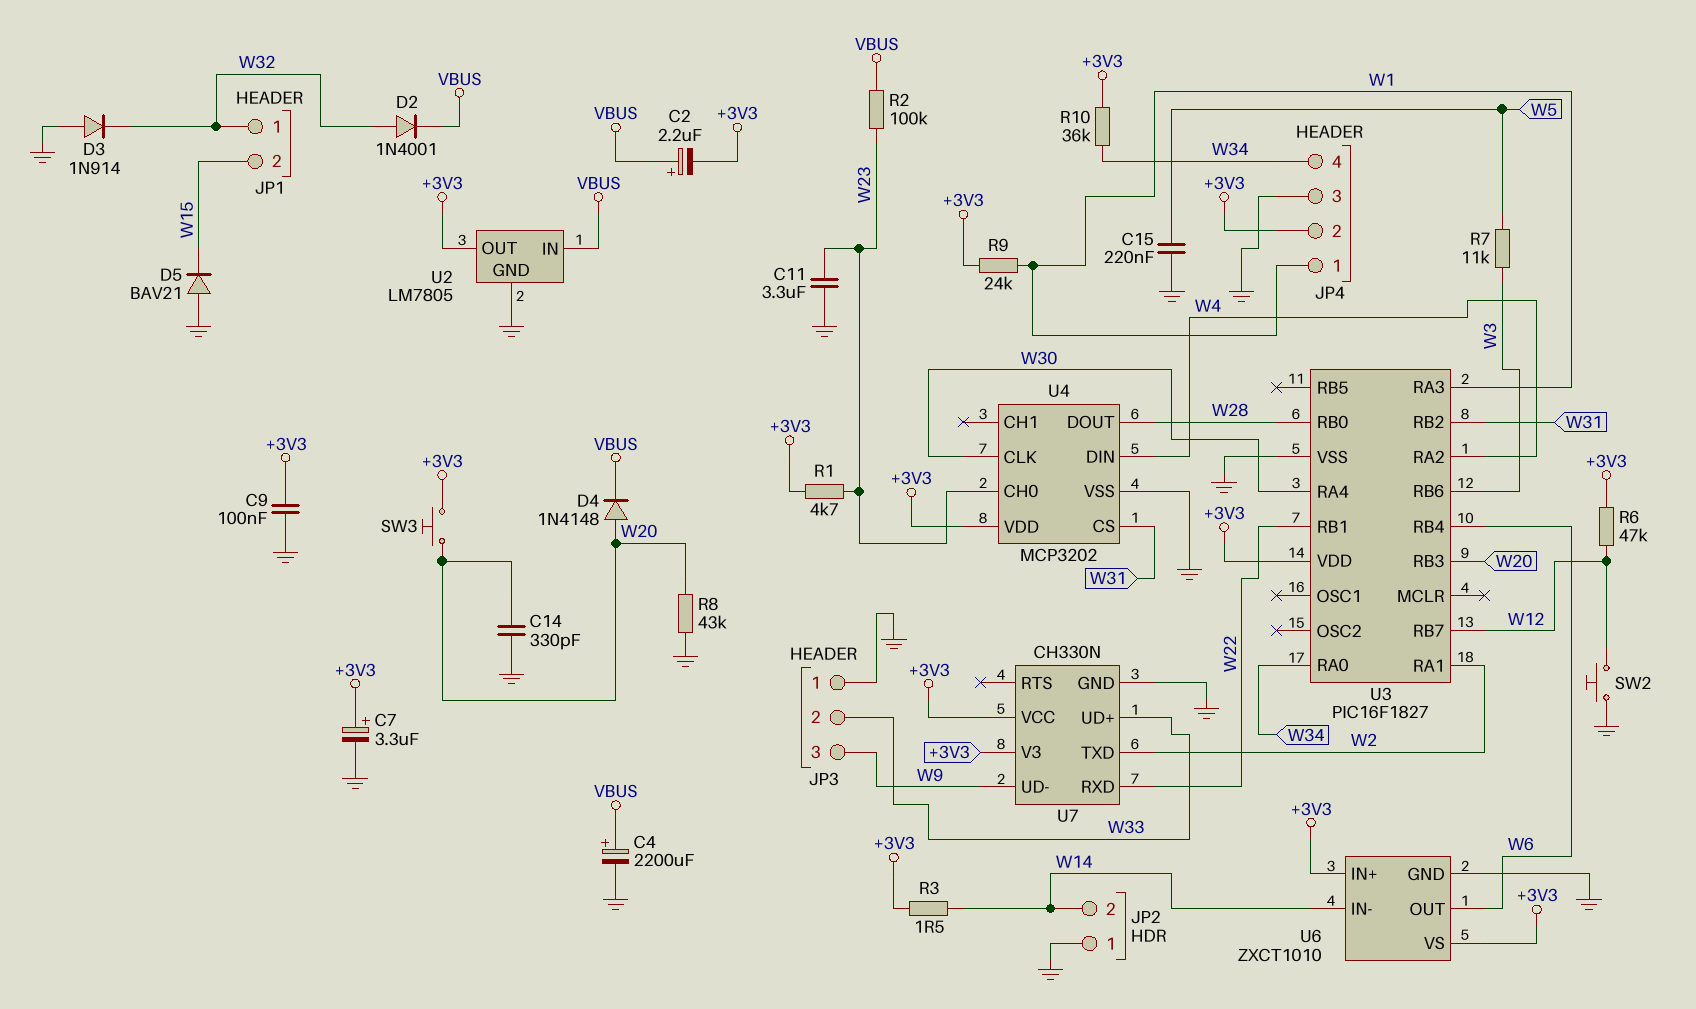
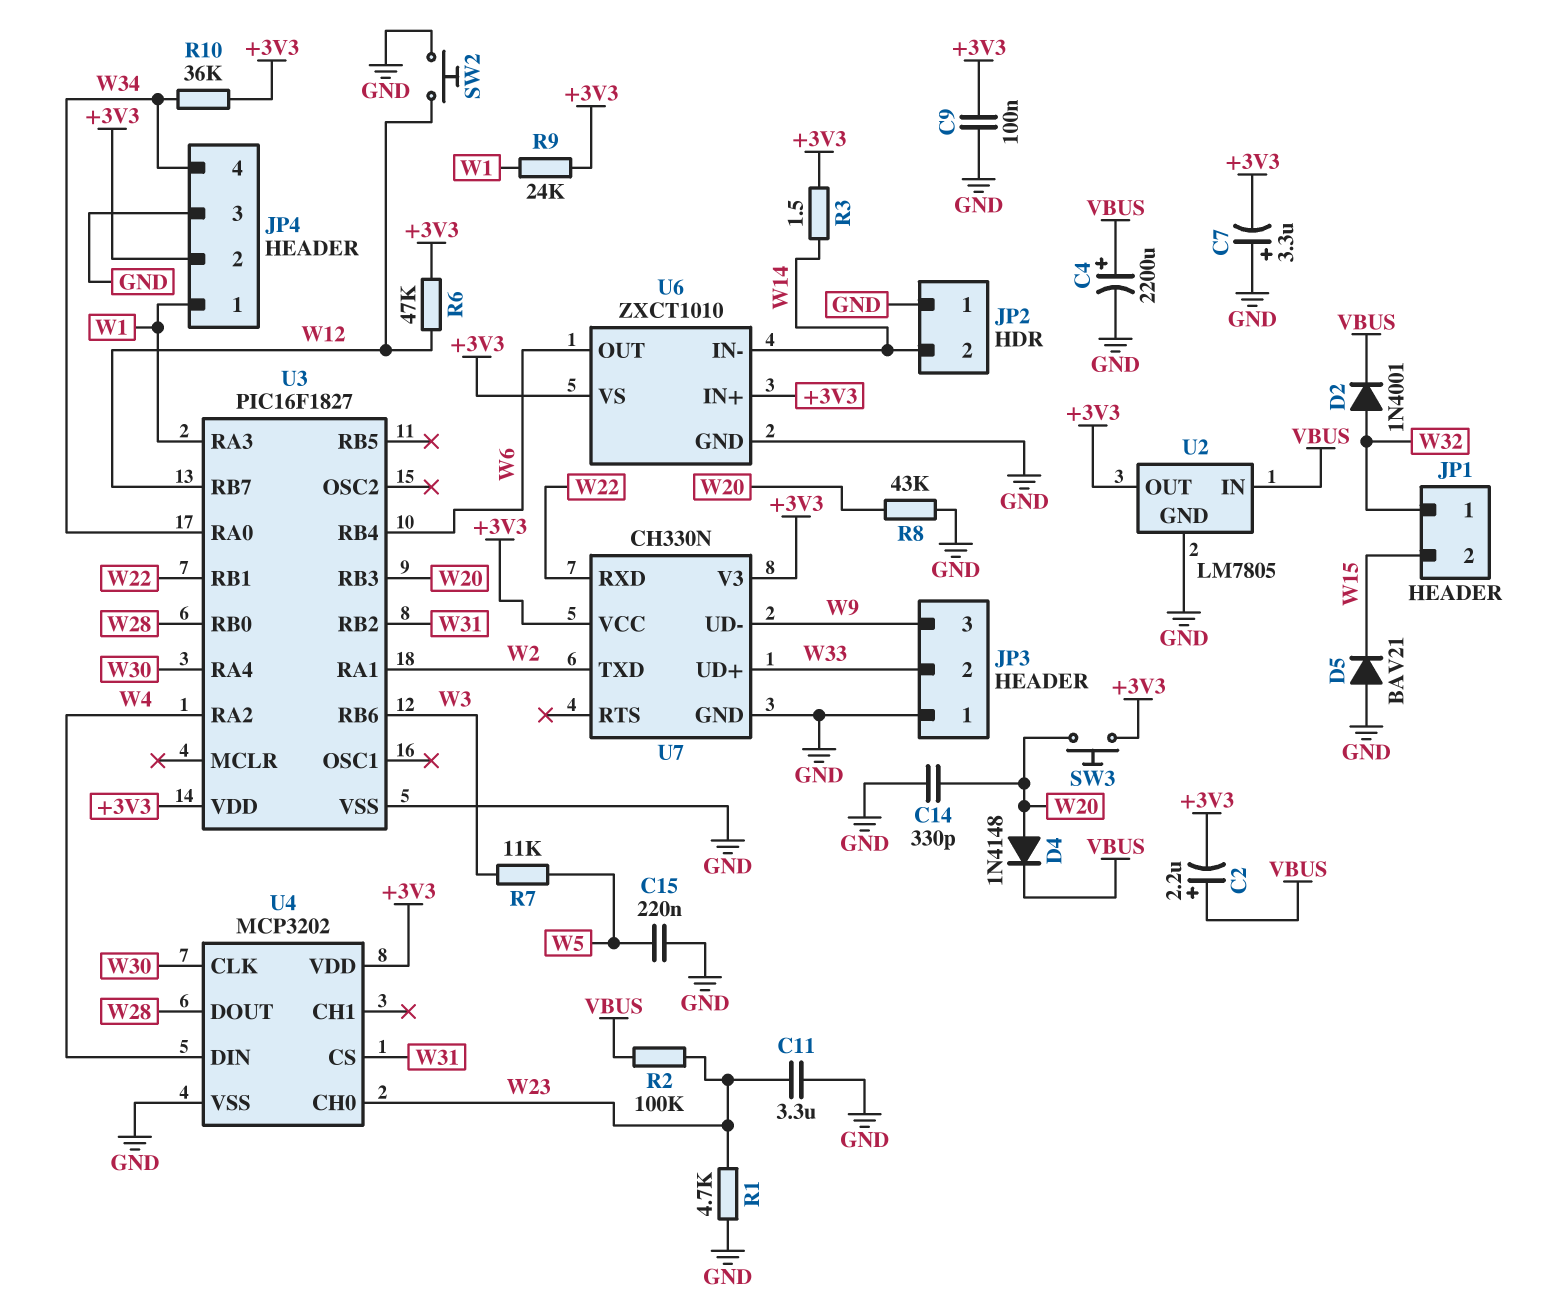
C7: 3.3uF (plus +3V3, minus GND) -> 3.3uF (plus GND, minus +3V3)
D3: diode 1N914 (A GND, K W32) -> none
R1: 4.7k (+3V3, W23) -> 4.7k (GND, W23)

